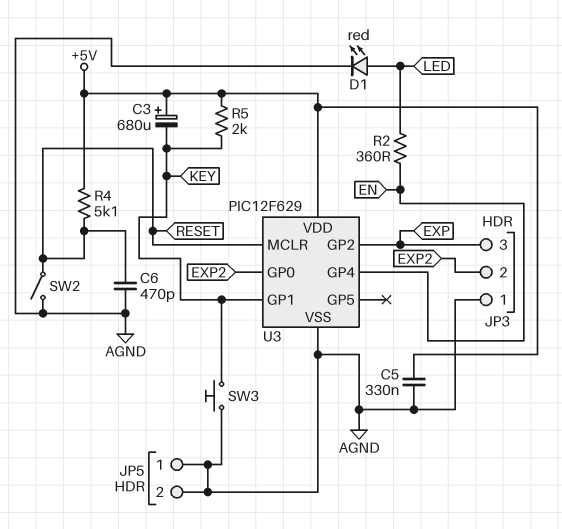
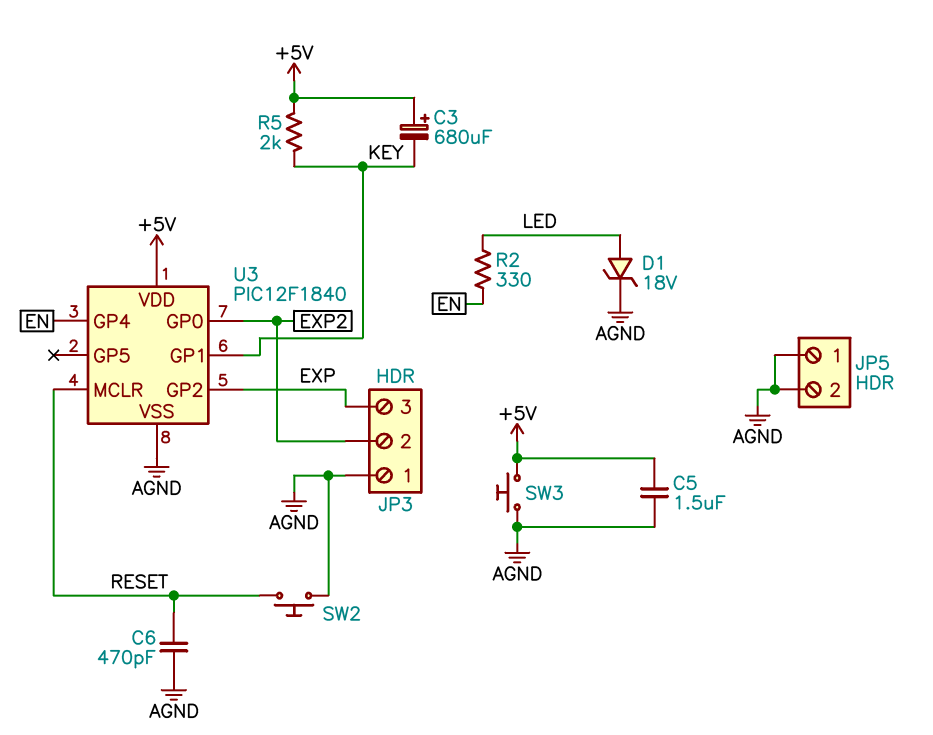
C5: 330nF (+5V, AGND) -> 1.5uF (+5V, AGND)
D1: LED red (A LED, K AGND) -> zener 18V (A LED, K AGND)
R2: 360 (EN, LED) -> 330 (EN, LED)
R4: 5.1k (+5V, RESET) -> none
SW2: switch (AGND, RESET) -> button (AGND, RESET)
SW3: button (AGND, KEY) -> button (+5V, AGND)
U3: PIC12F629 -> PIC12F1840

